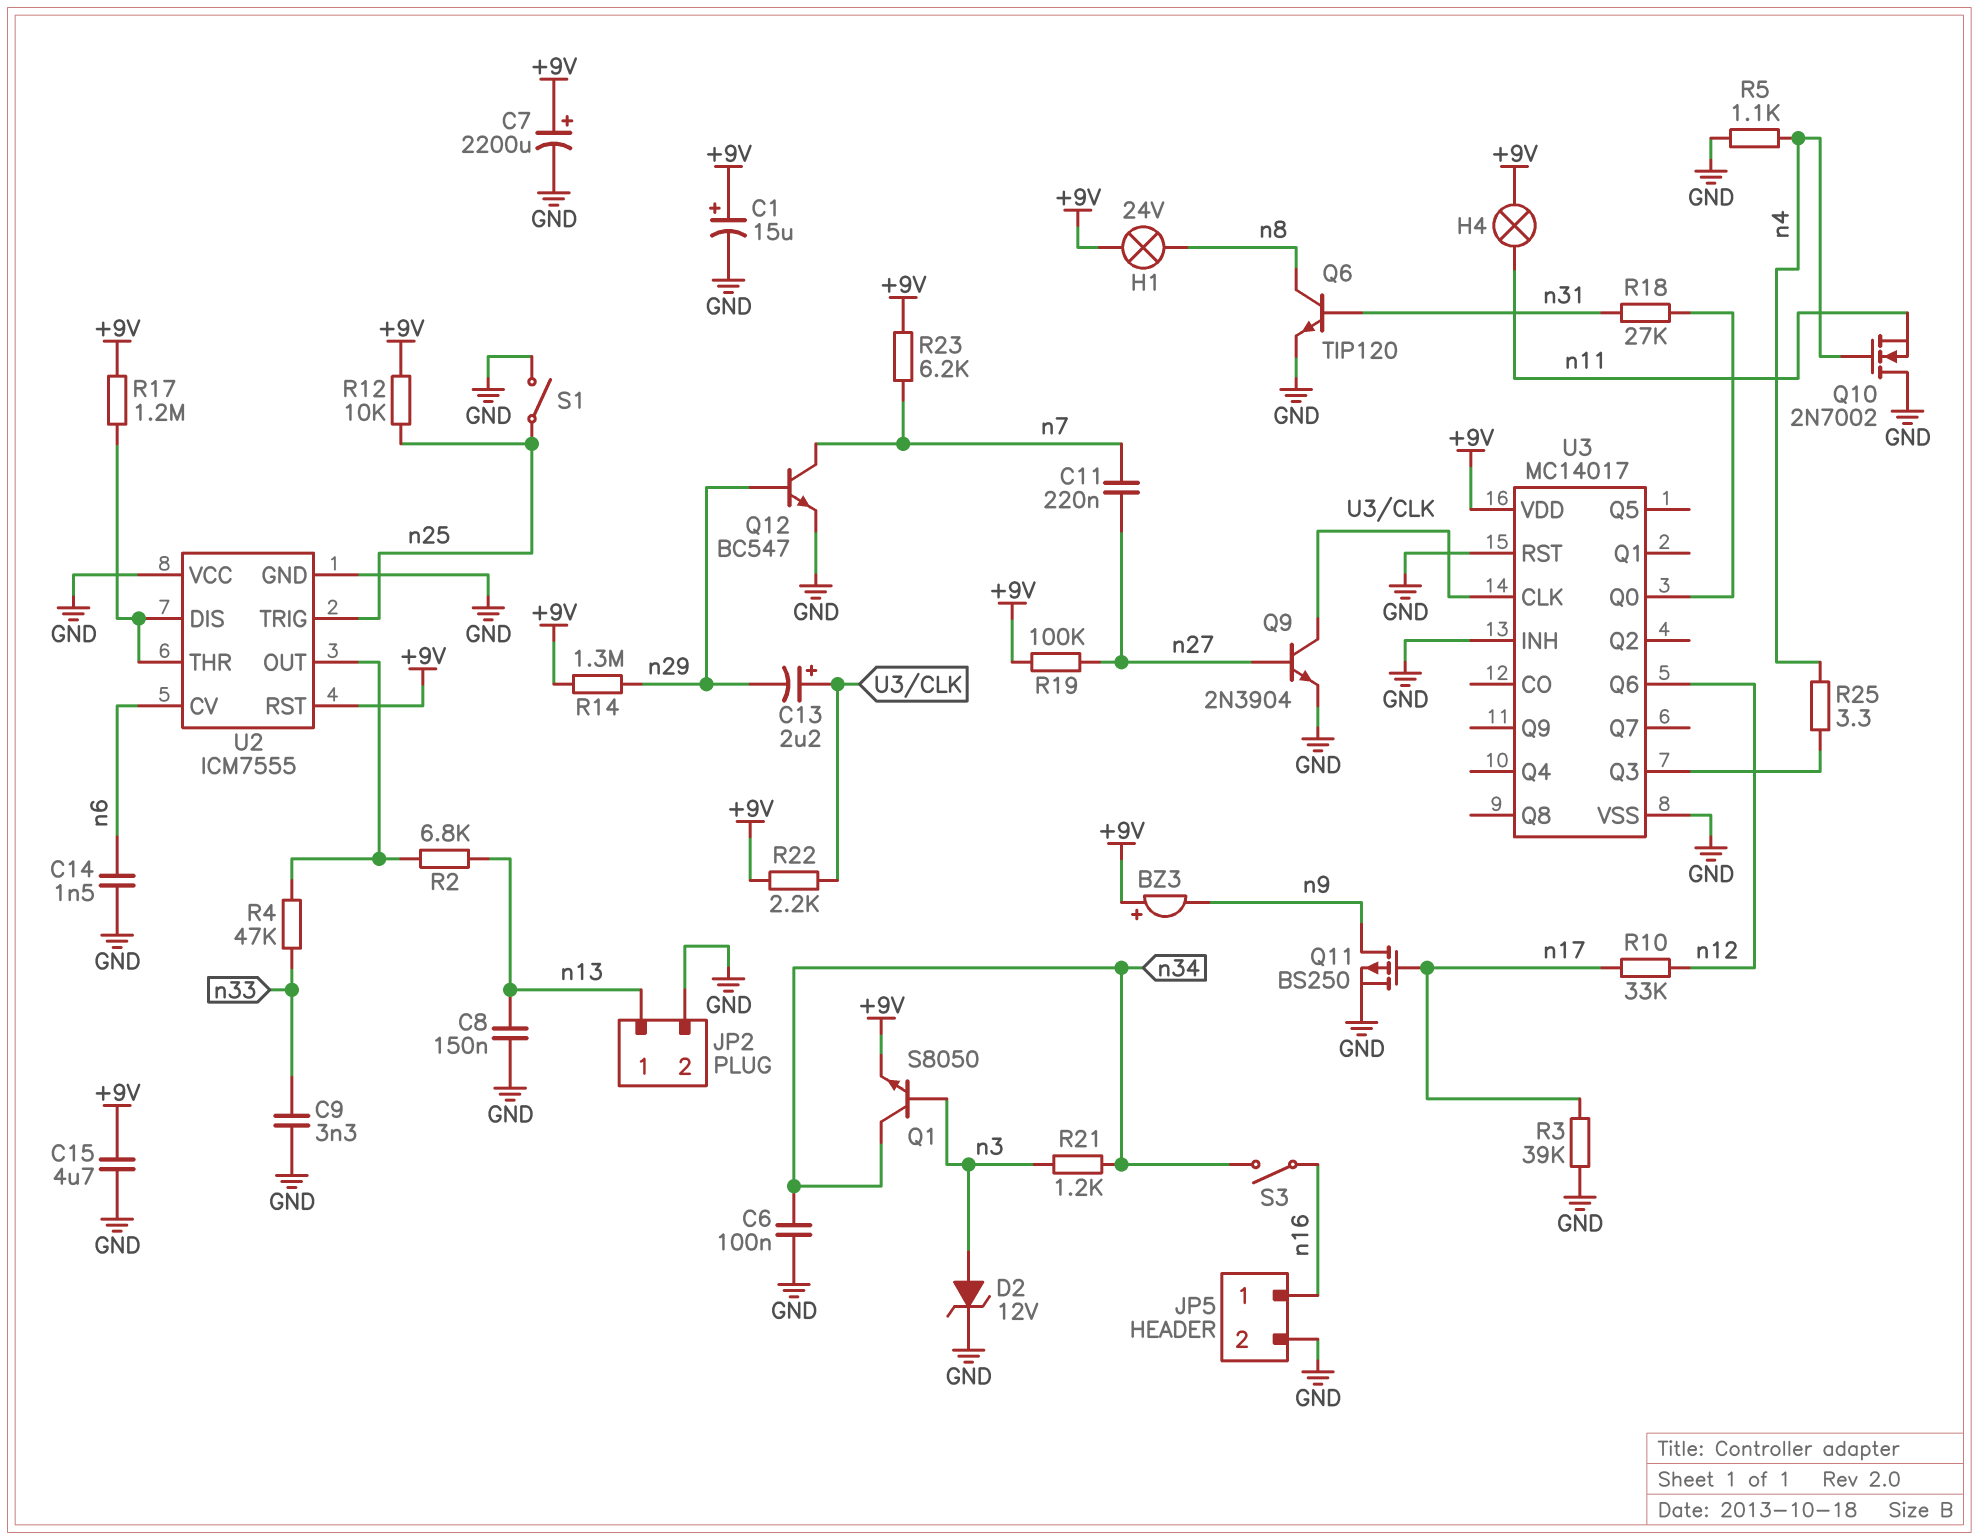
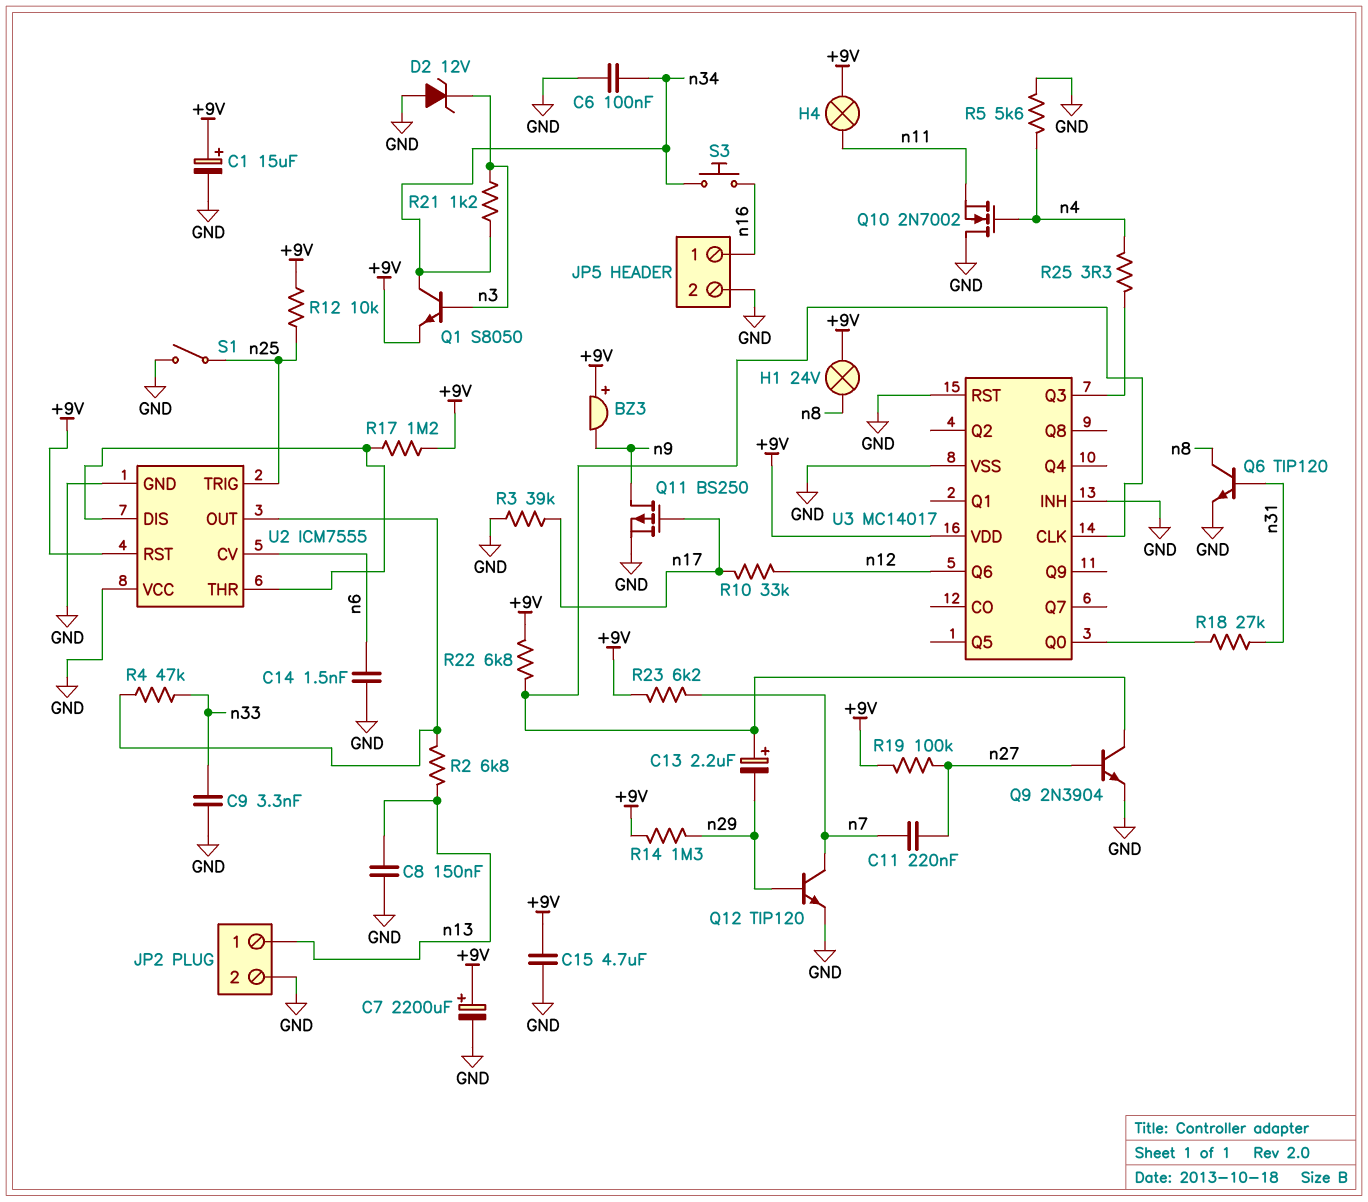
D2: zener 12V (A n3, K GND) -> zener 12V (A GND, K n3)
Q12: NPN BC547 (B n29, C n7, E GND) -> NPN TIP120 (B n29, C n7, E GND)
R5: 1.1k (GND, n4) -> 5.6k (GND, n4)
R22: 2.2k (+9V, U3/CLK) -> 6.8k (+9V, U3/CLK)
S3: switch (n16, n34) -> button (n16, n34)

